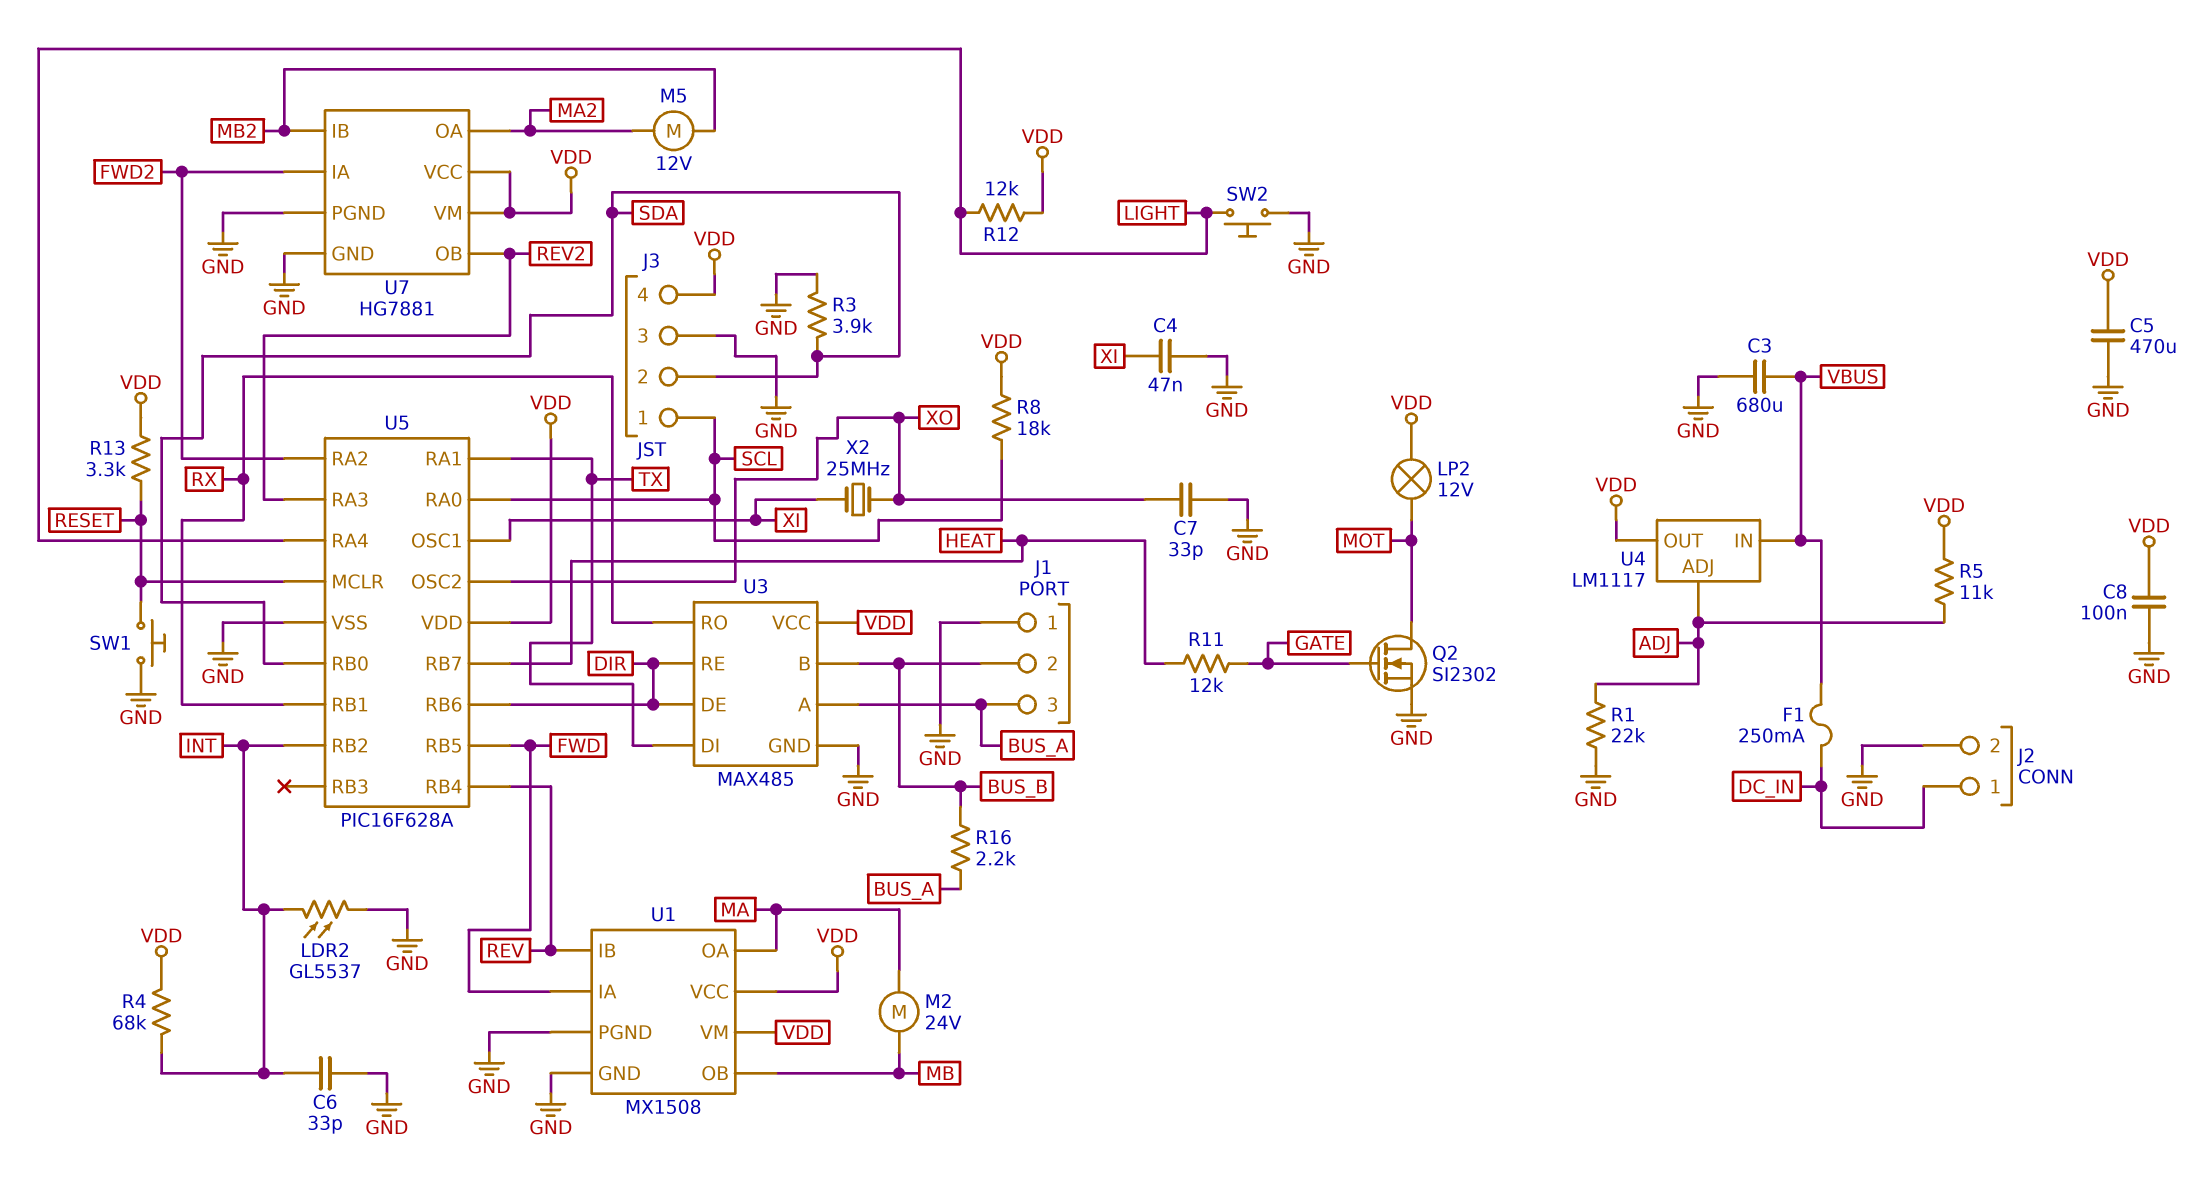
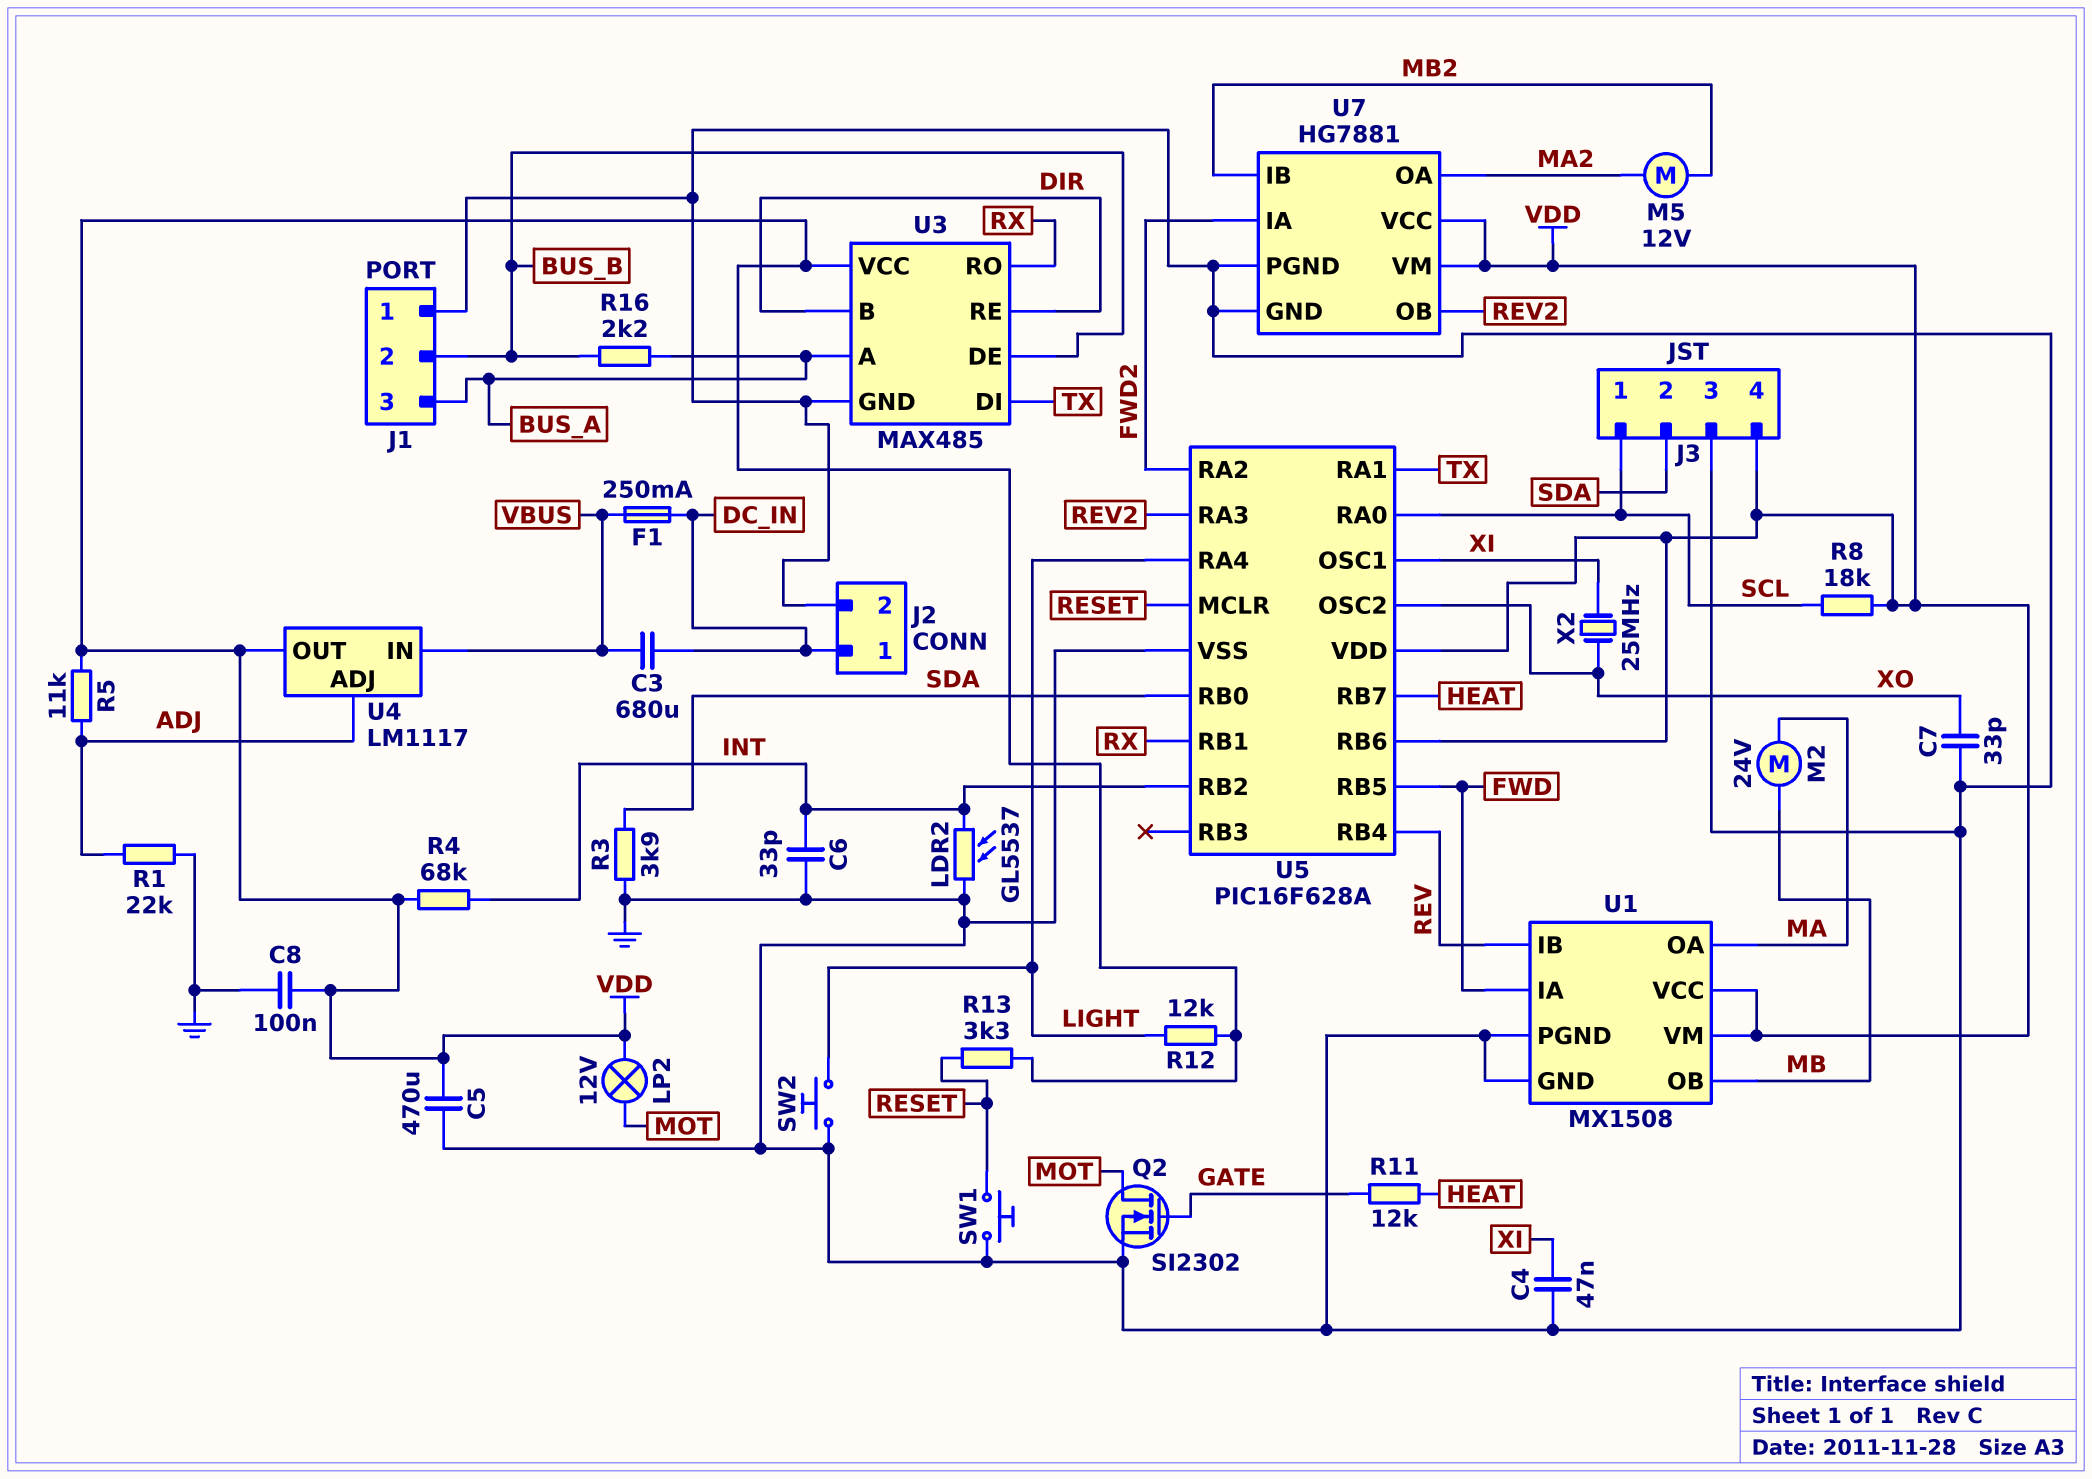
C3: 680uF (GND, VBUS) -> 680uF (DC_IN, VBUS)
U3 pin B: BUS_B -> DIR
U3 pin DE: DIR -> BUS_B
U5 pin RB6: DIR -> VDD

